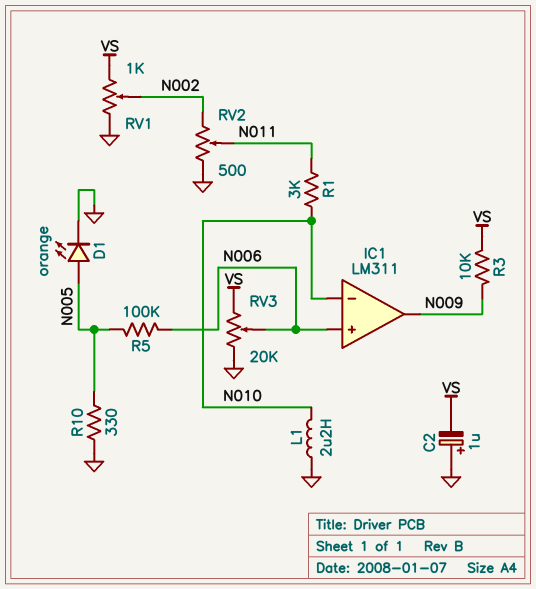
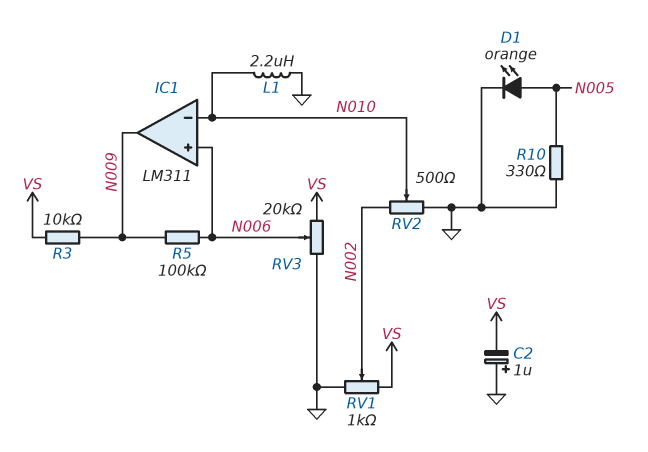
R1: 3k (N010, N011) -> none
R5: 100k (N005, N006) -> 100k (N006, N009)
RV2: 500 (GND, N002, wiper N011) -> 500 (GND, N002, wiper N010)

